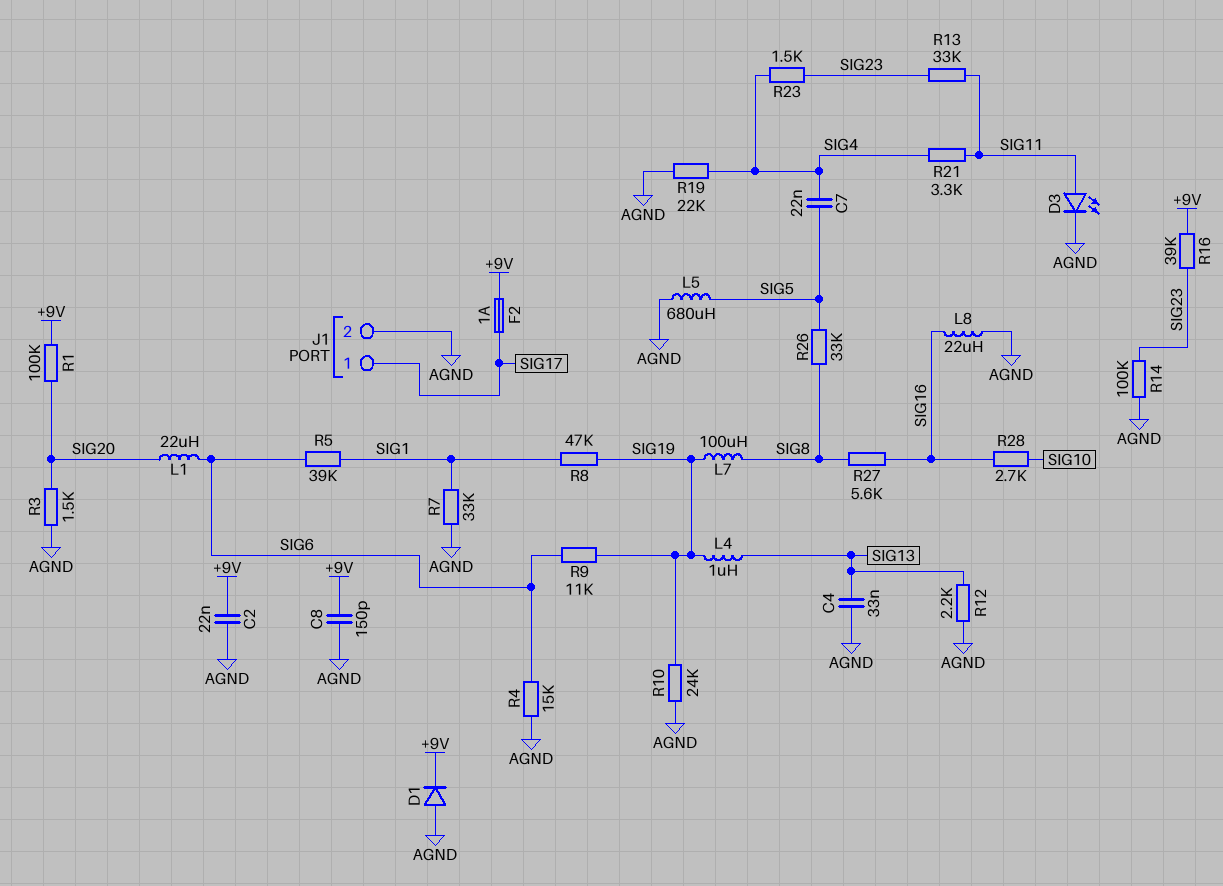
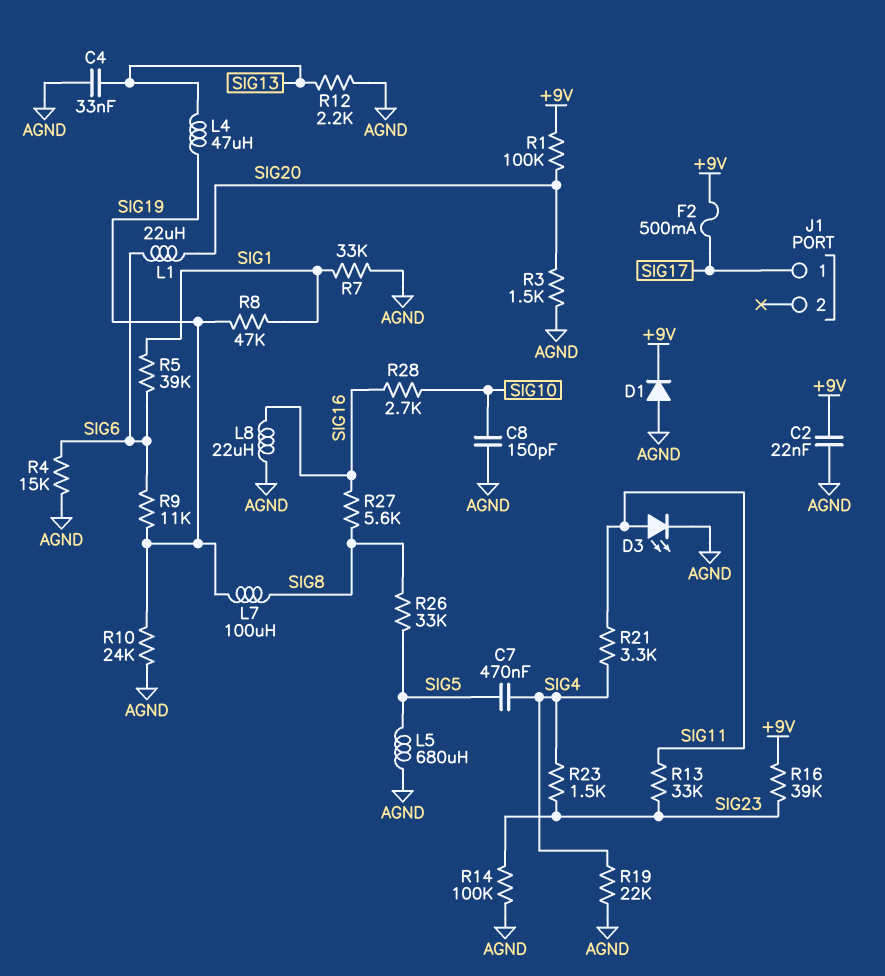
C7: 22nF (SIG4, SIG5) -> 470nF (SIG4, SIG5)
C8: 150pF (+9V, AGND) -> 150pF (AGND, SIG10)
F2: 1A (+9V, SIG17) -> 500mA (+9V, SIG17)
J1 pin 2: AGND -> none
L4: 1uH (SIG13, SIG19) -> 47uH (SIG13, SIG19)

